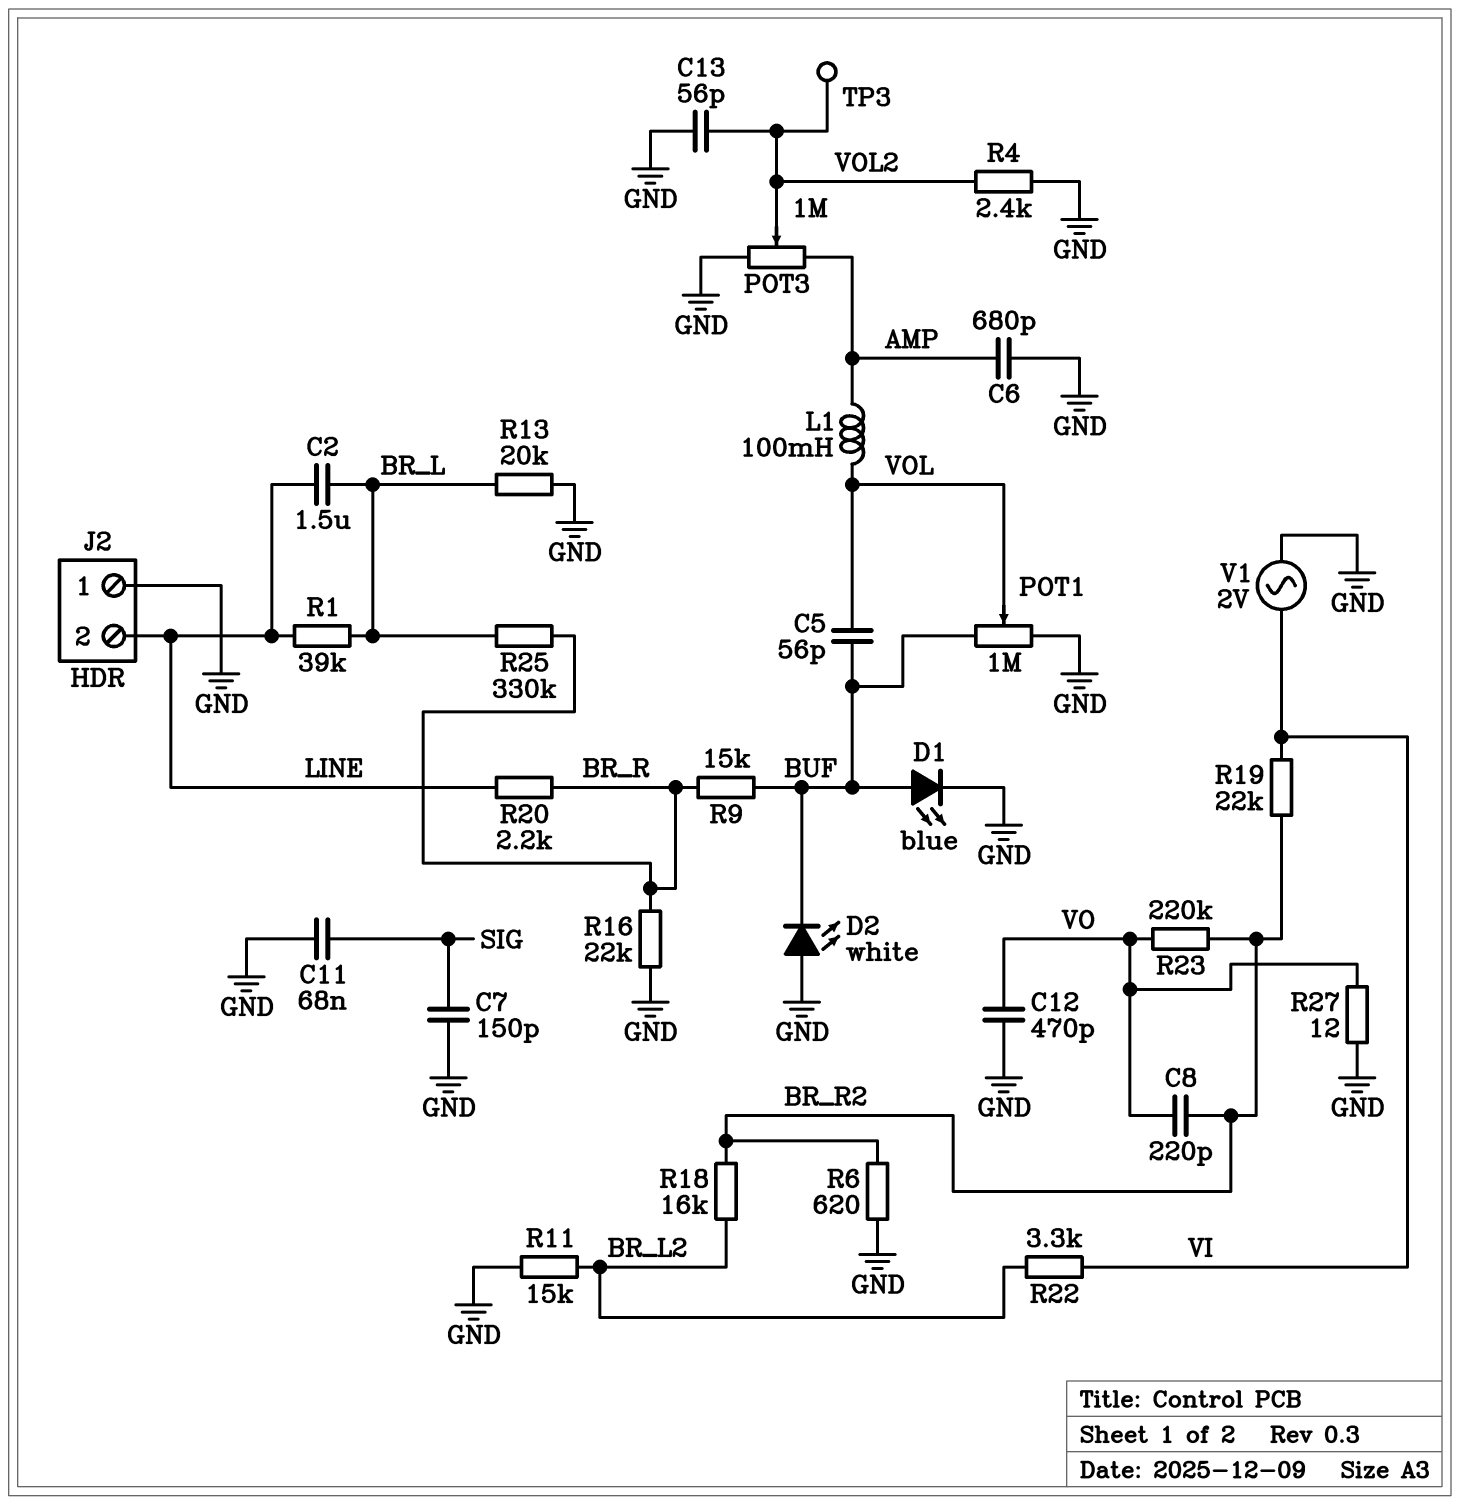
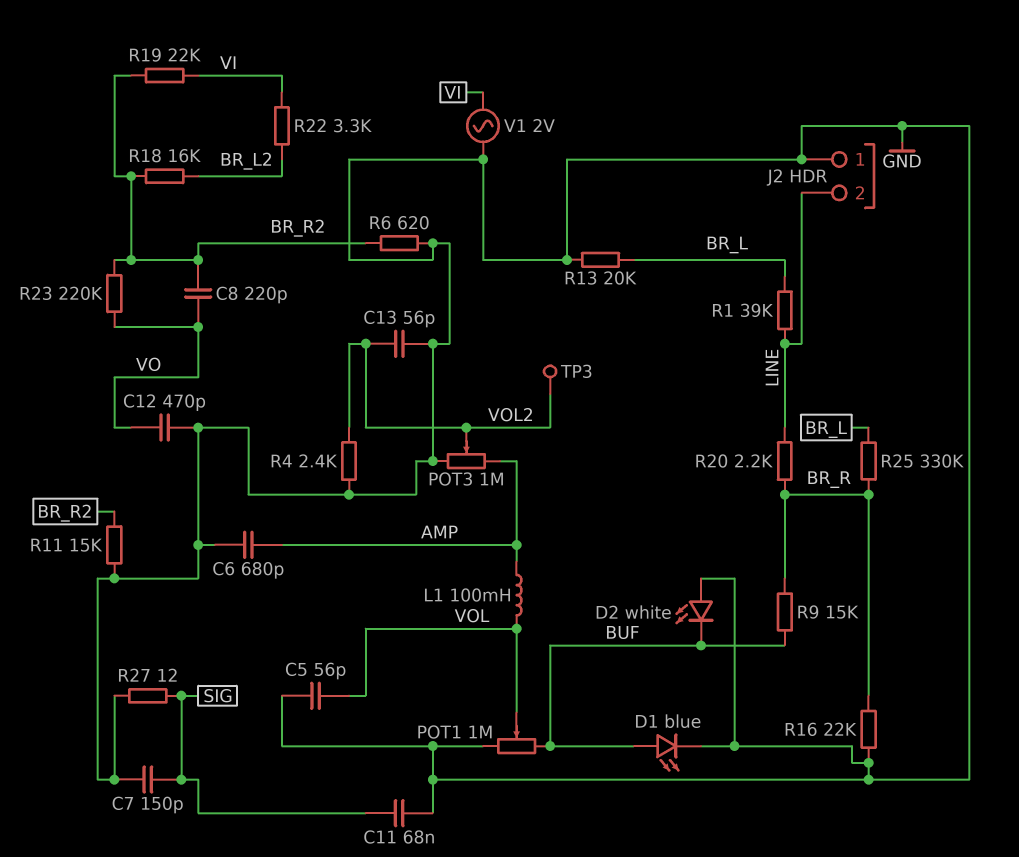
C2: 1.5uF (BR_L, LINE) -> none
C5: 56pF (BUF, VOL) -> 56pF (GND, VOL)
R11: 15k (BR_L2, GND) -> 15k (BR_R2, GND)
R27: 12 (GND, VO) -> 12 (GND, SIG)

